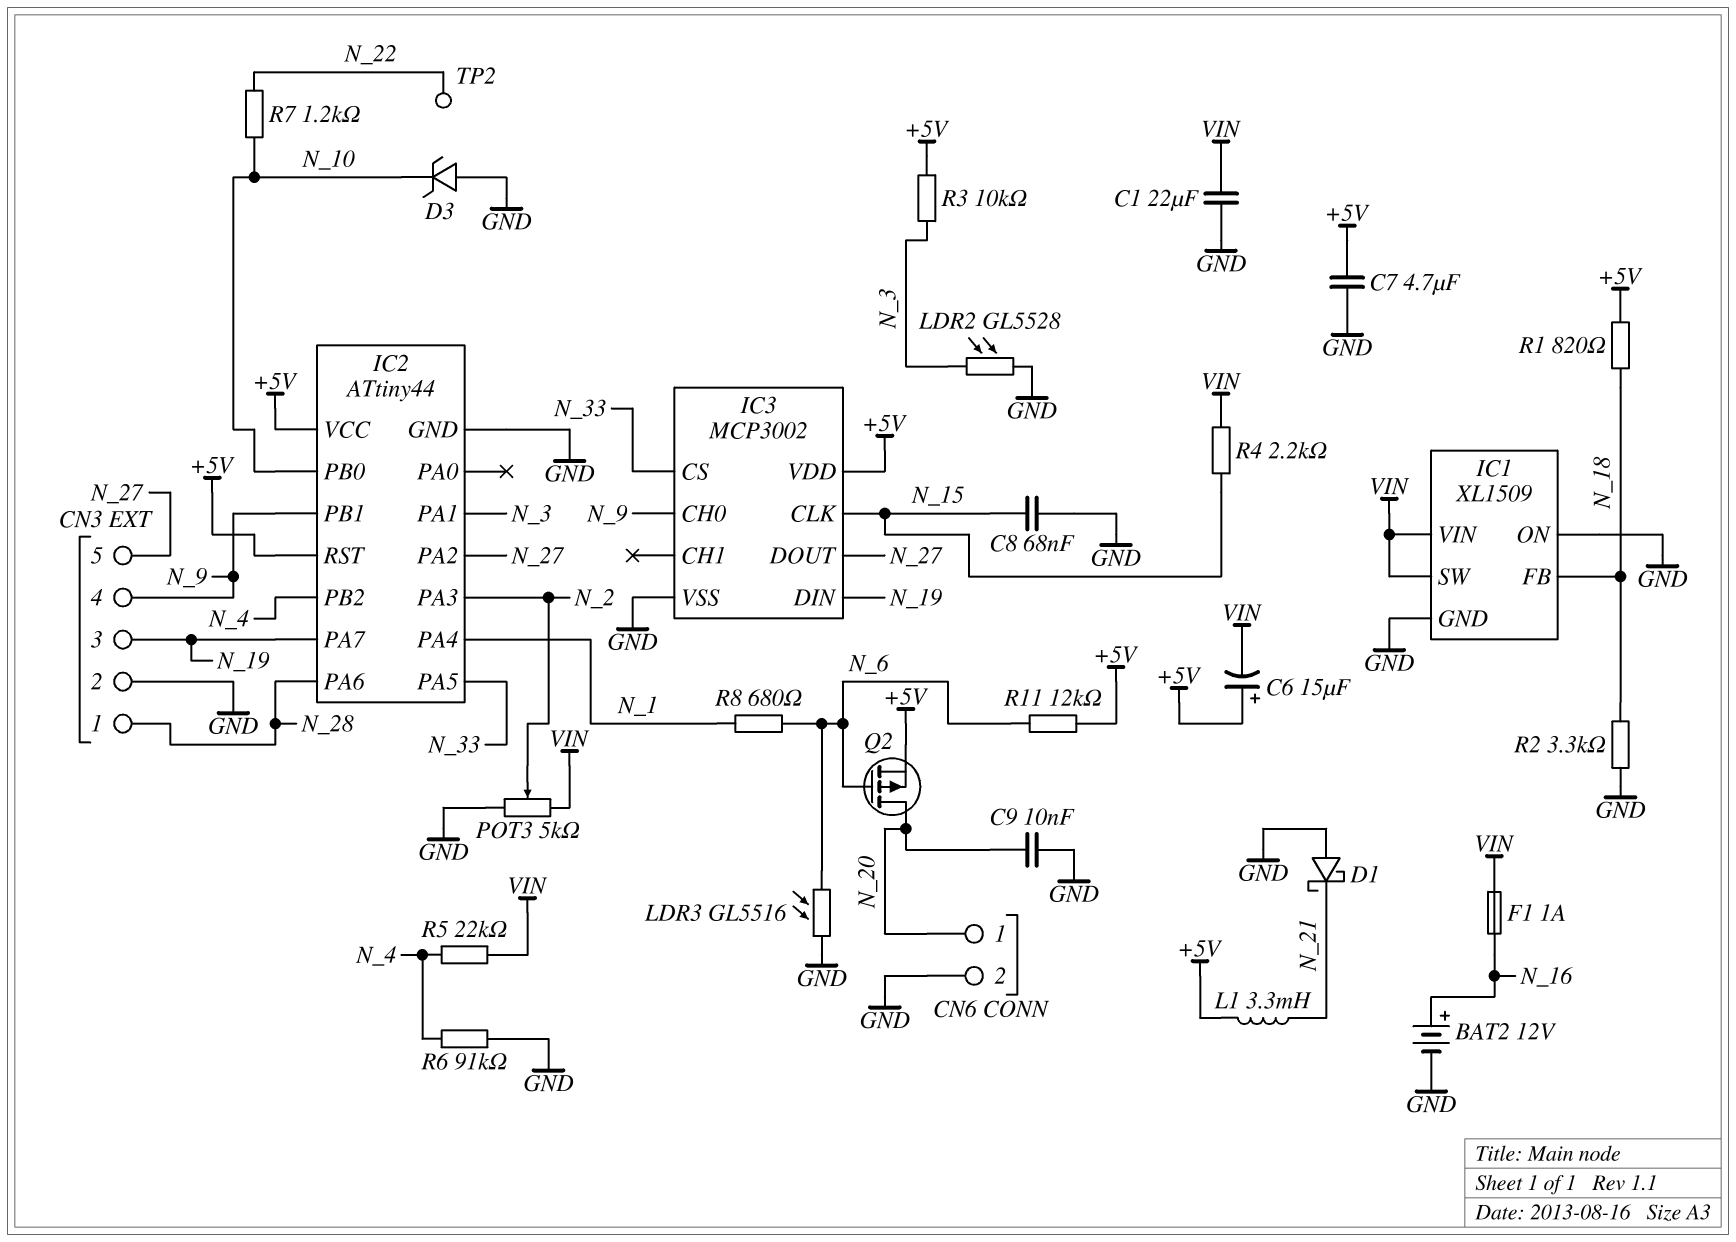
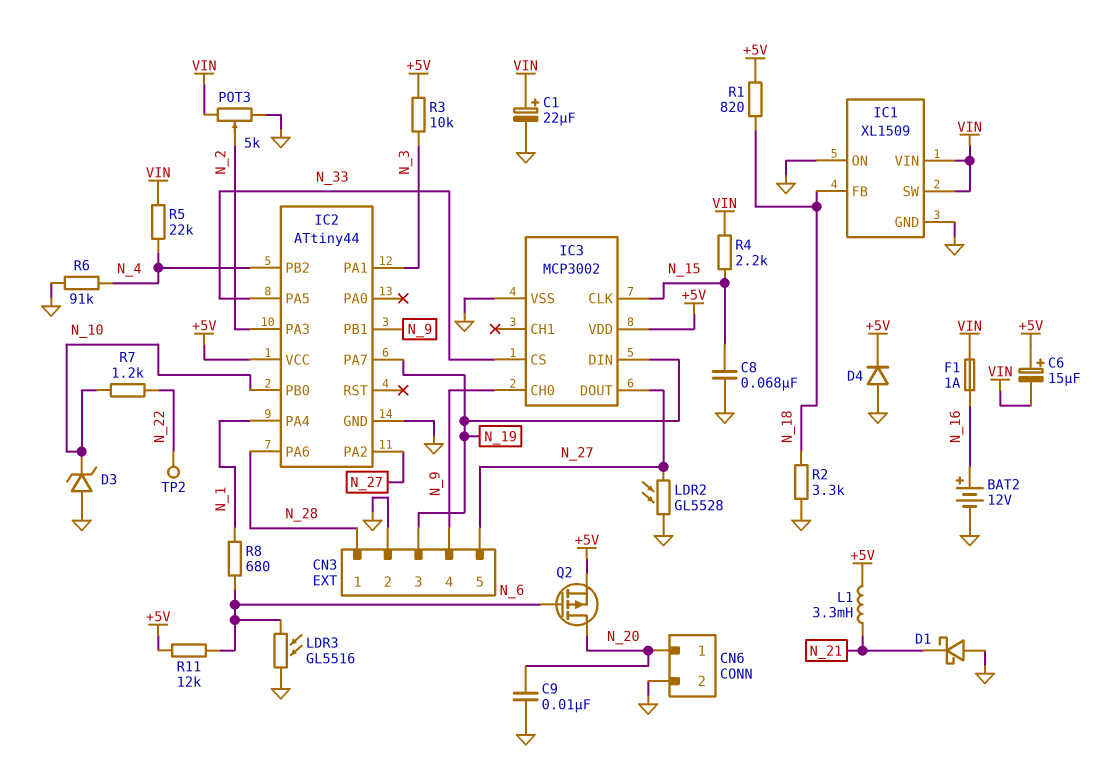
C1: 22uF (GND, VIN) -> 22uF (plus VIN, minus GND)
C7: 4.7uF (+5V, GND) -> none
D4: none -> diode (A GND, K +5V)
IC2 pin RST: +5V -> none
LDR2: GL5528 (GND, N_3) -> GL5528 (GND, N_27)

